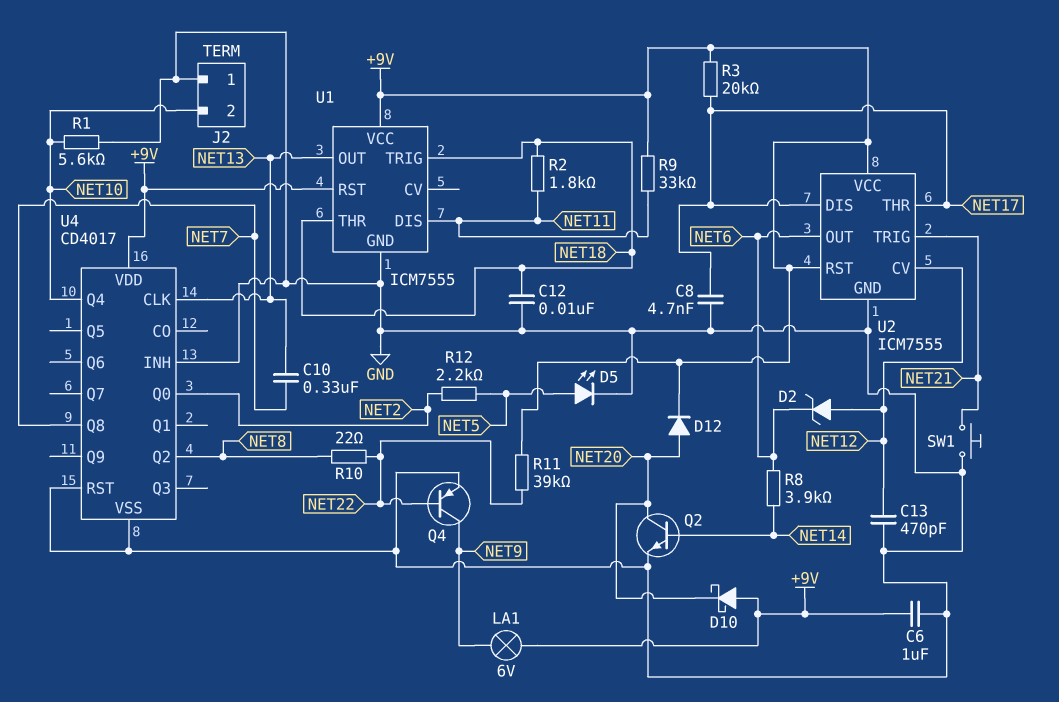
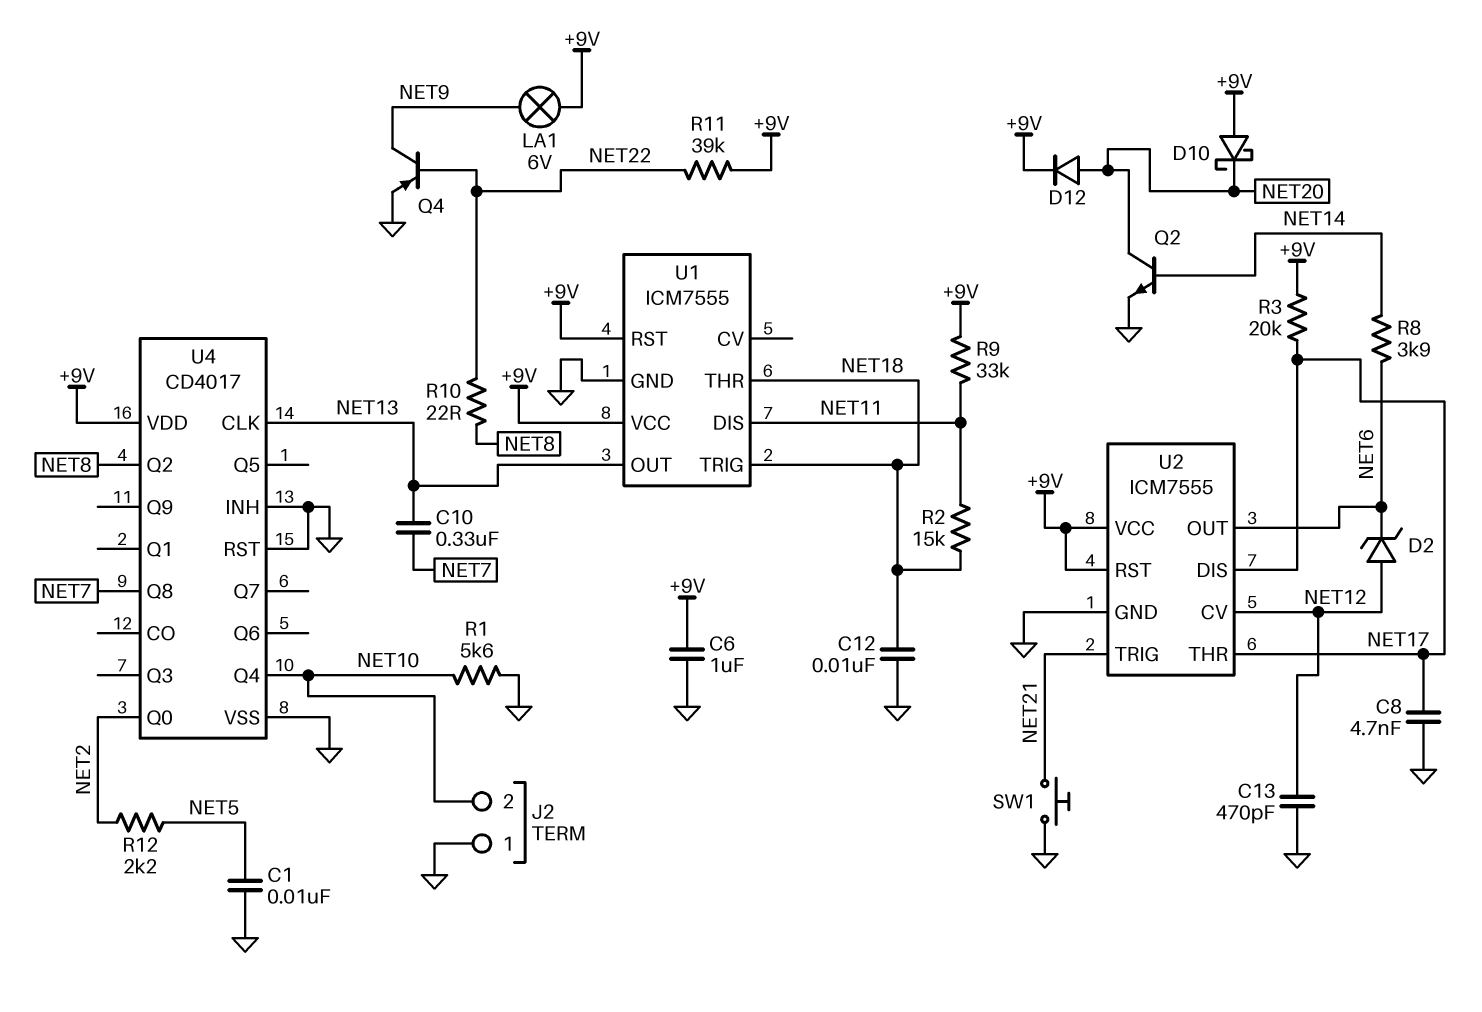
C1: none -> 10nF (GND, NET5)
D5: LED (A NET5, K GND) -> none
R2: 1.8k (NET11, NET18) -> 15k (NET11, NET18)

